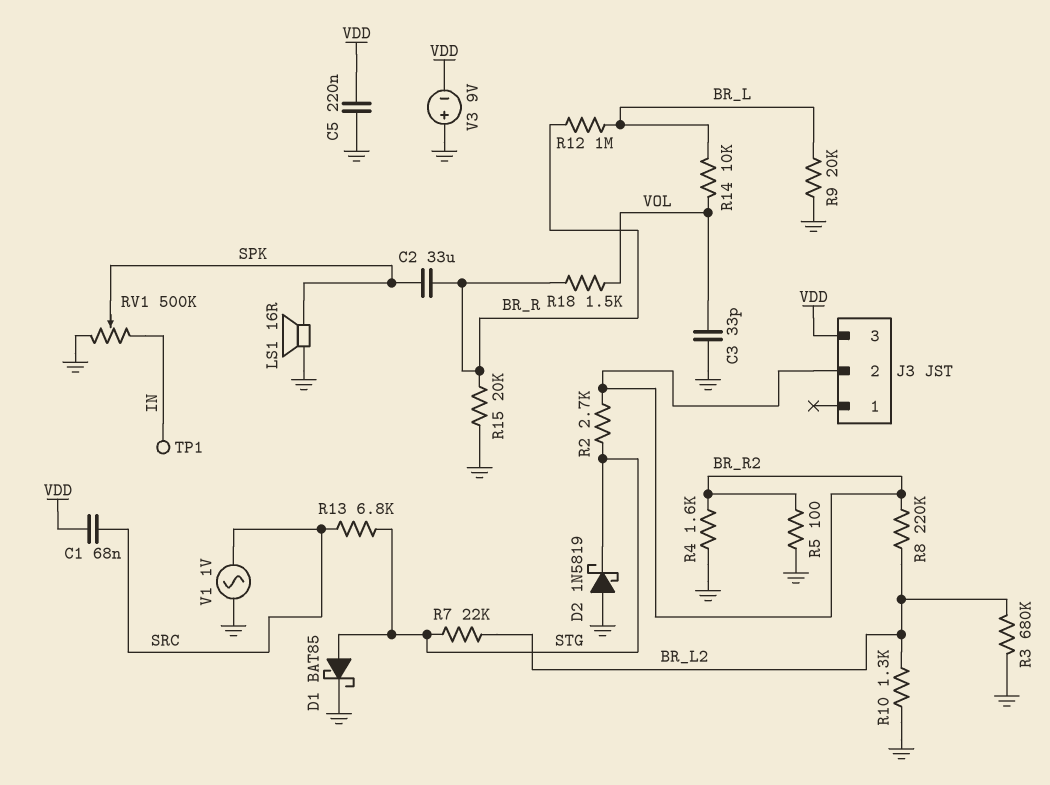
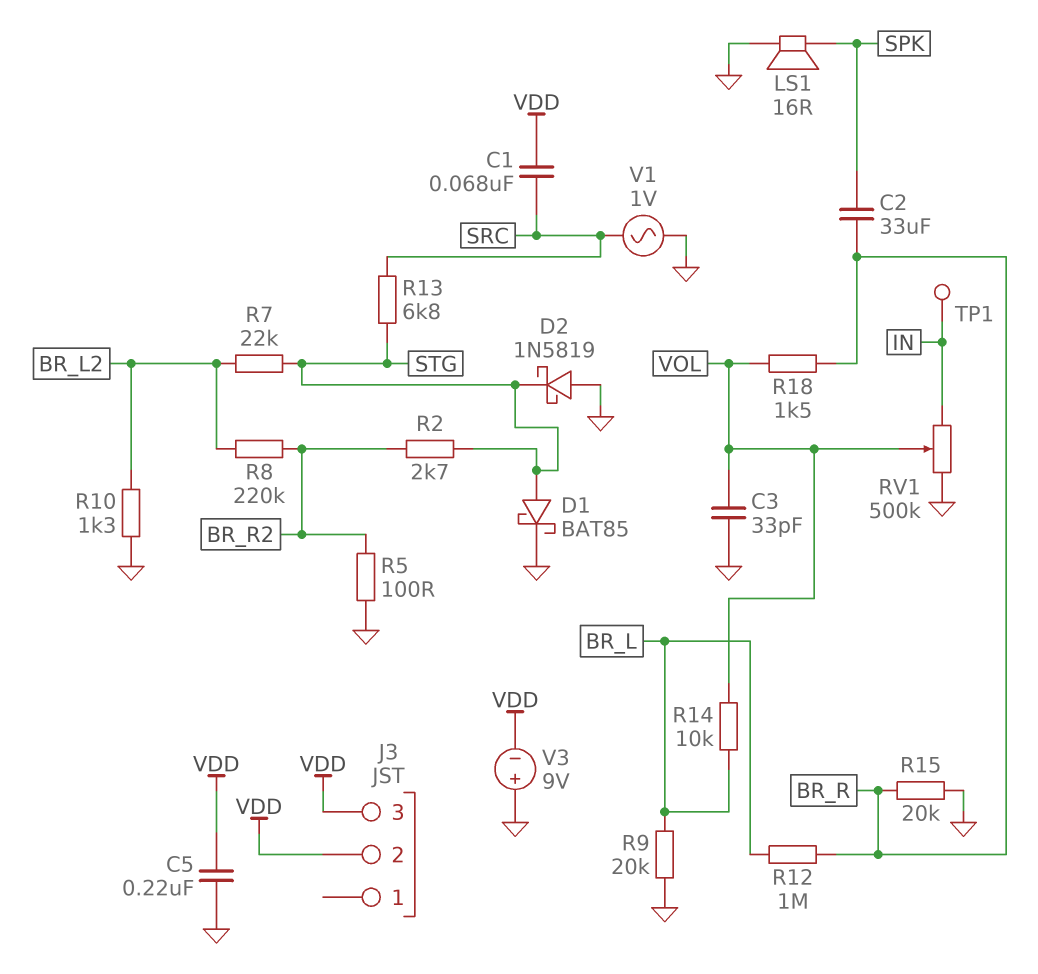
J3 pin 2: BR_R2 -> VDD
R3: 680k (BR_L2, GND) -> none
R4: 1.6k (BR_R2, GND) -> none
RV1: 500k (GND, IN, wiper SPK) -> 500k (GND, IN, wiper VOL)

